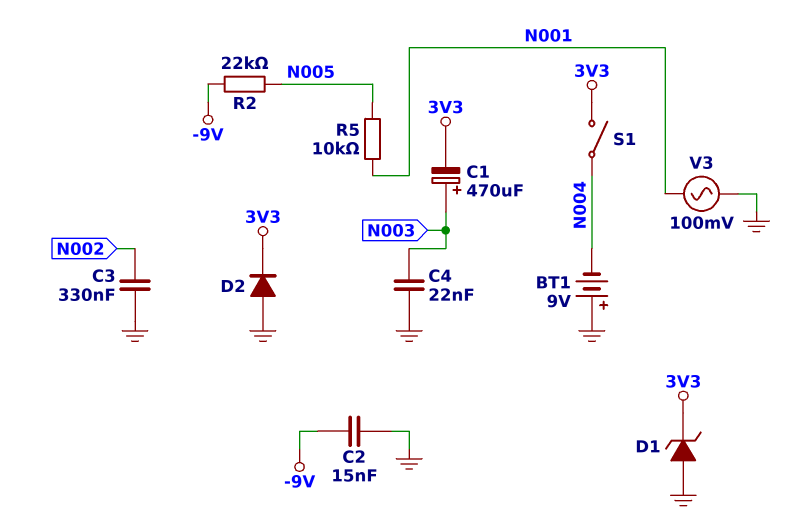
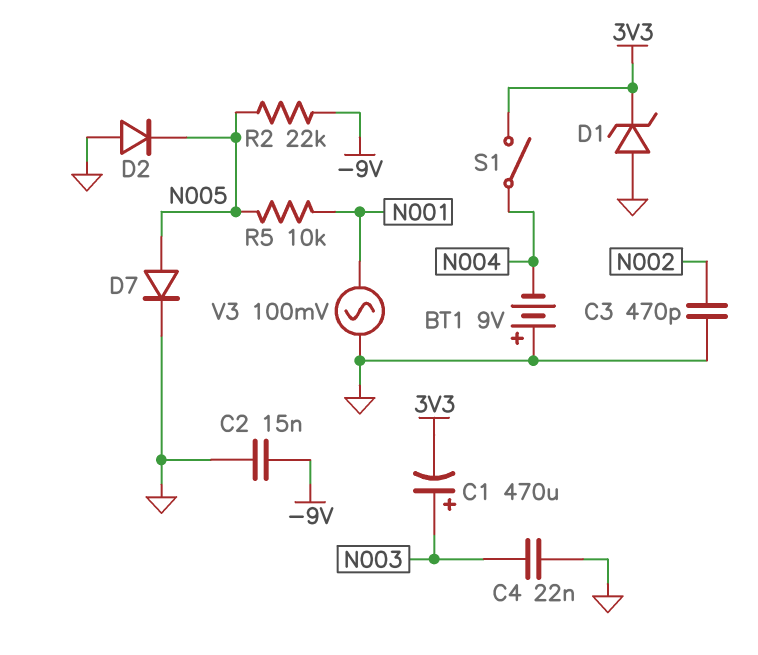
C3: 330nF (GND, N002) -> 470pF (GND, N002)
D2: diode (A GND, K 3V3) -> diode (A GND, K N005)
D7: none -> diode (A N005, K GND)

